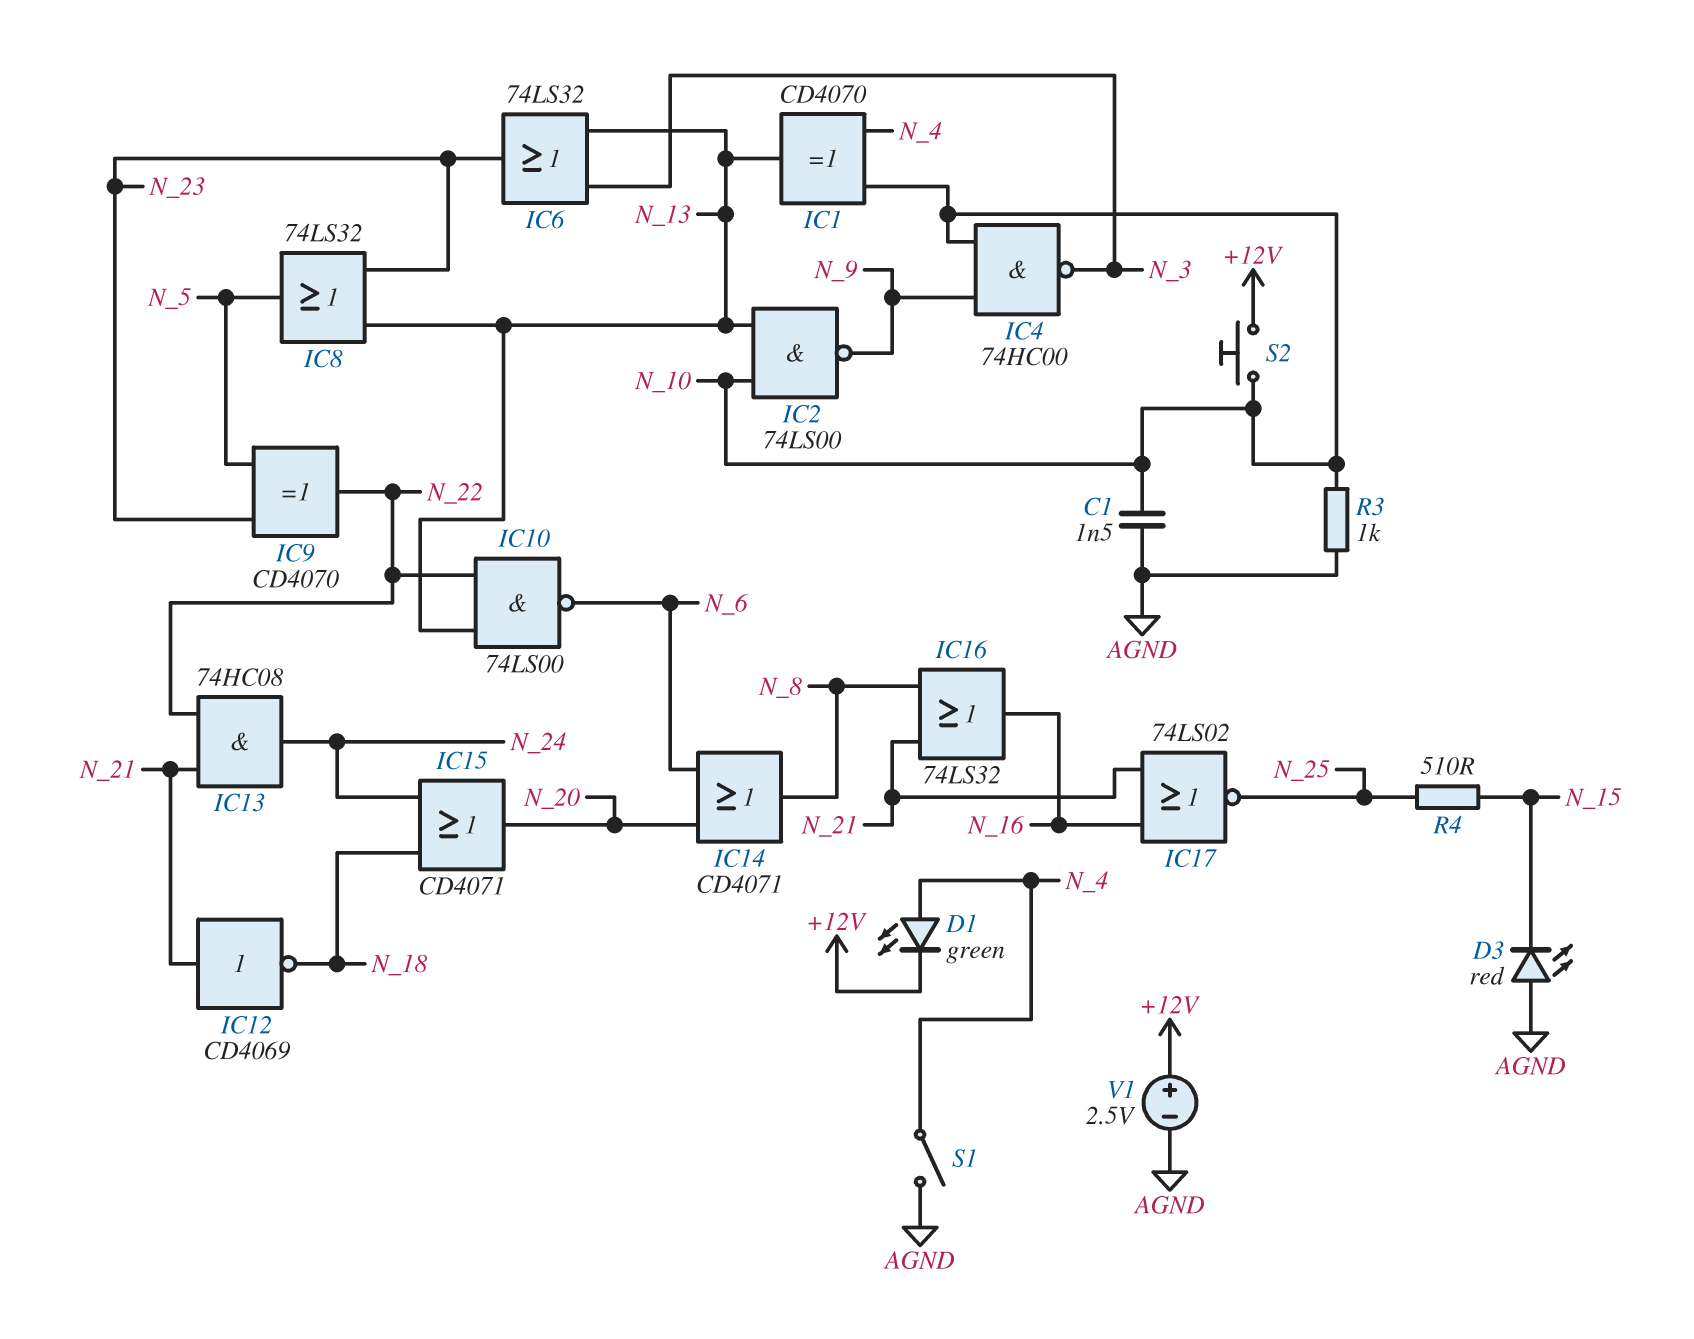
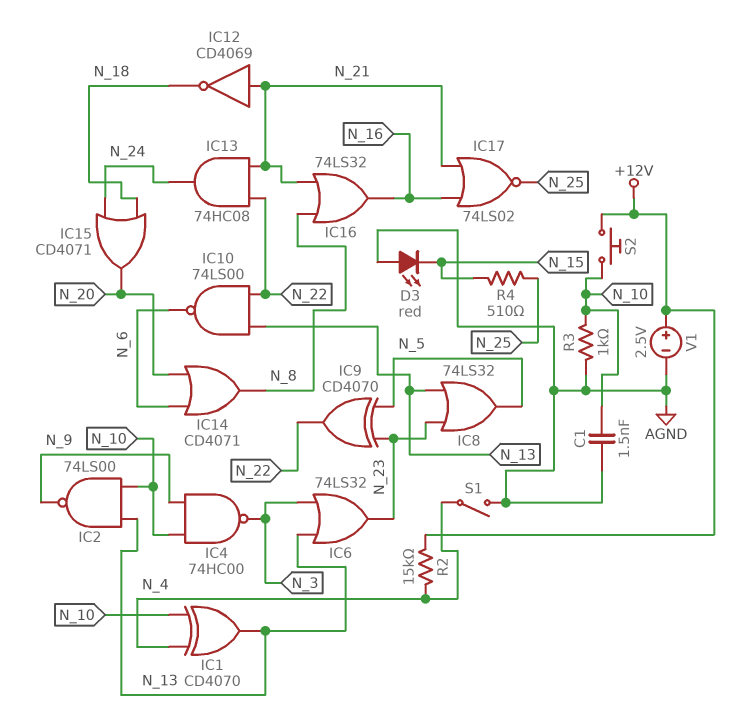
D1: LED green (A N_4, K +12V) -> none
R2: none -> 15k (+12V, N_4)

